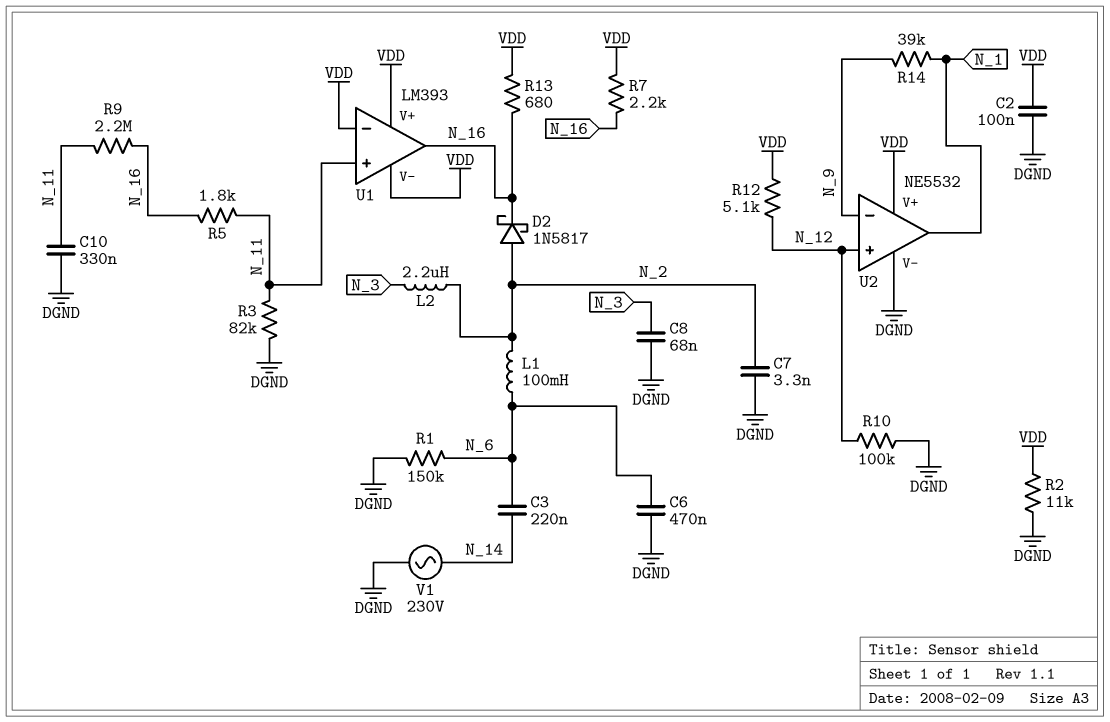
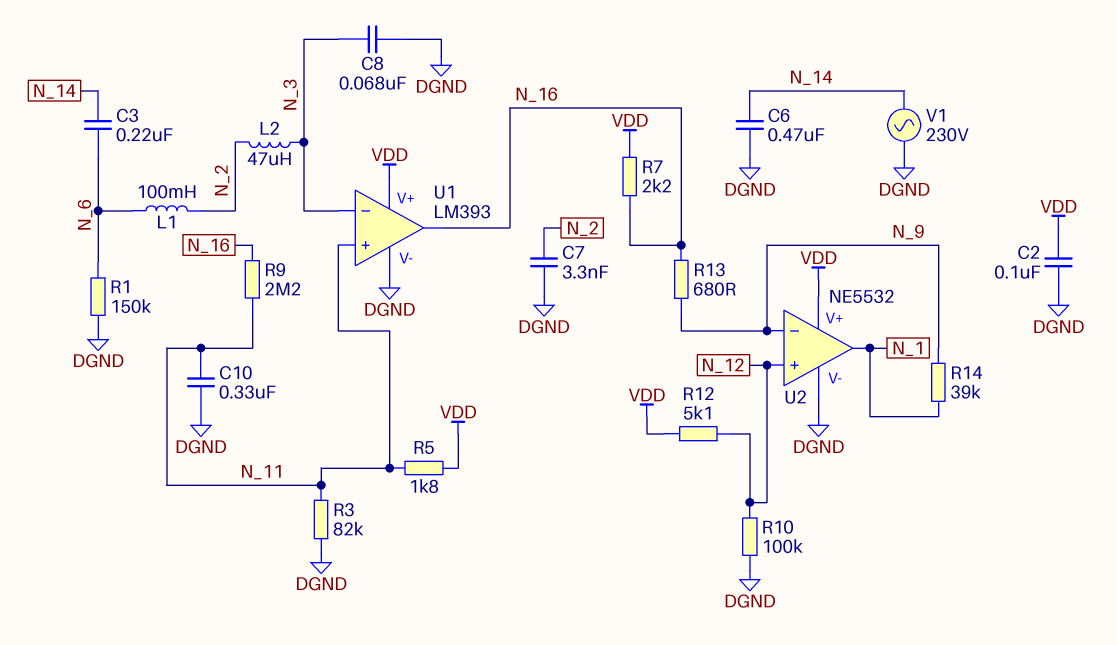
C6: 470nF (DGND, N_6) -> 470nF (DGND, N_14)
D2: schottky 1N5817 (A N_2, K N_16) -> none
L2: 2.2uH (N_2, N_3) -> 47uH (N_2, N_3)
R2: 11k (DGND, VDD) -> none
R5: 1.8k (N_11, N_16) -> 1.8k (N_11, VDD)
R13: 680 (N_16, VDD) -> 680 (N_9, N_16)
U1 pin V-: VDD -> DGND
U1 pin in-: VDD -> N_3

